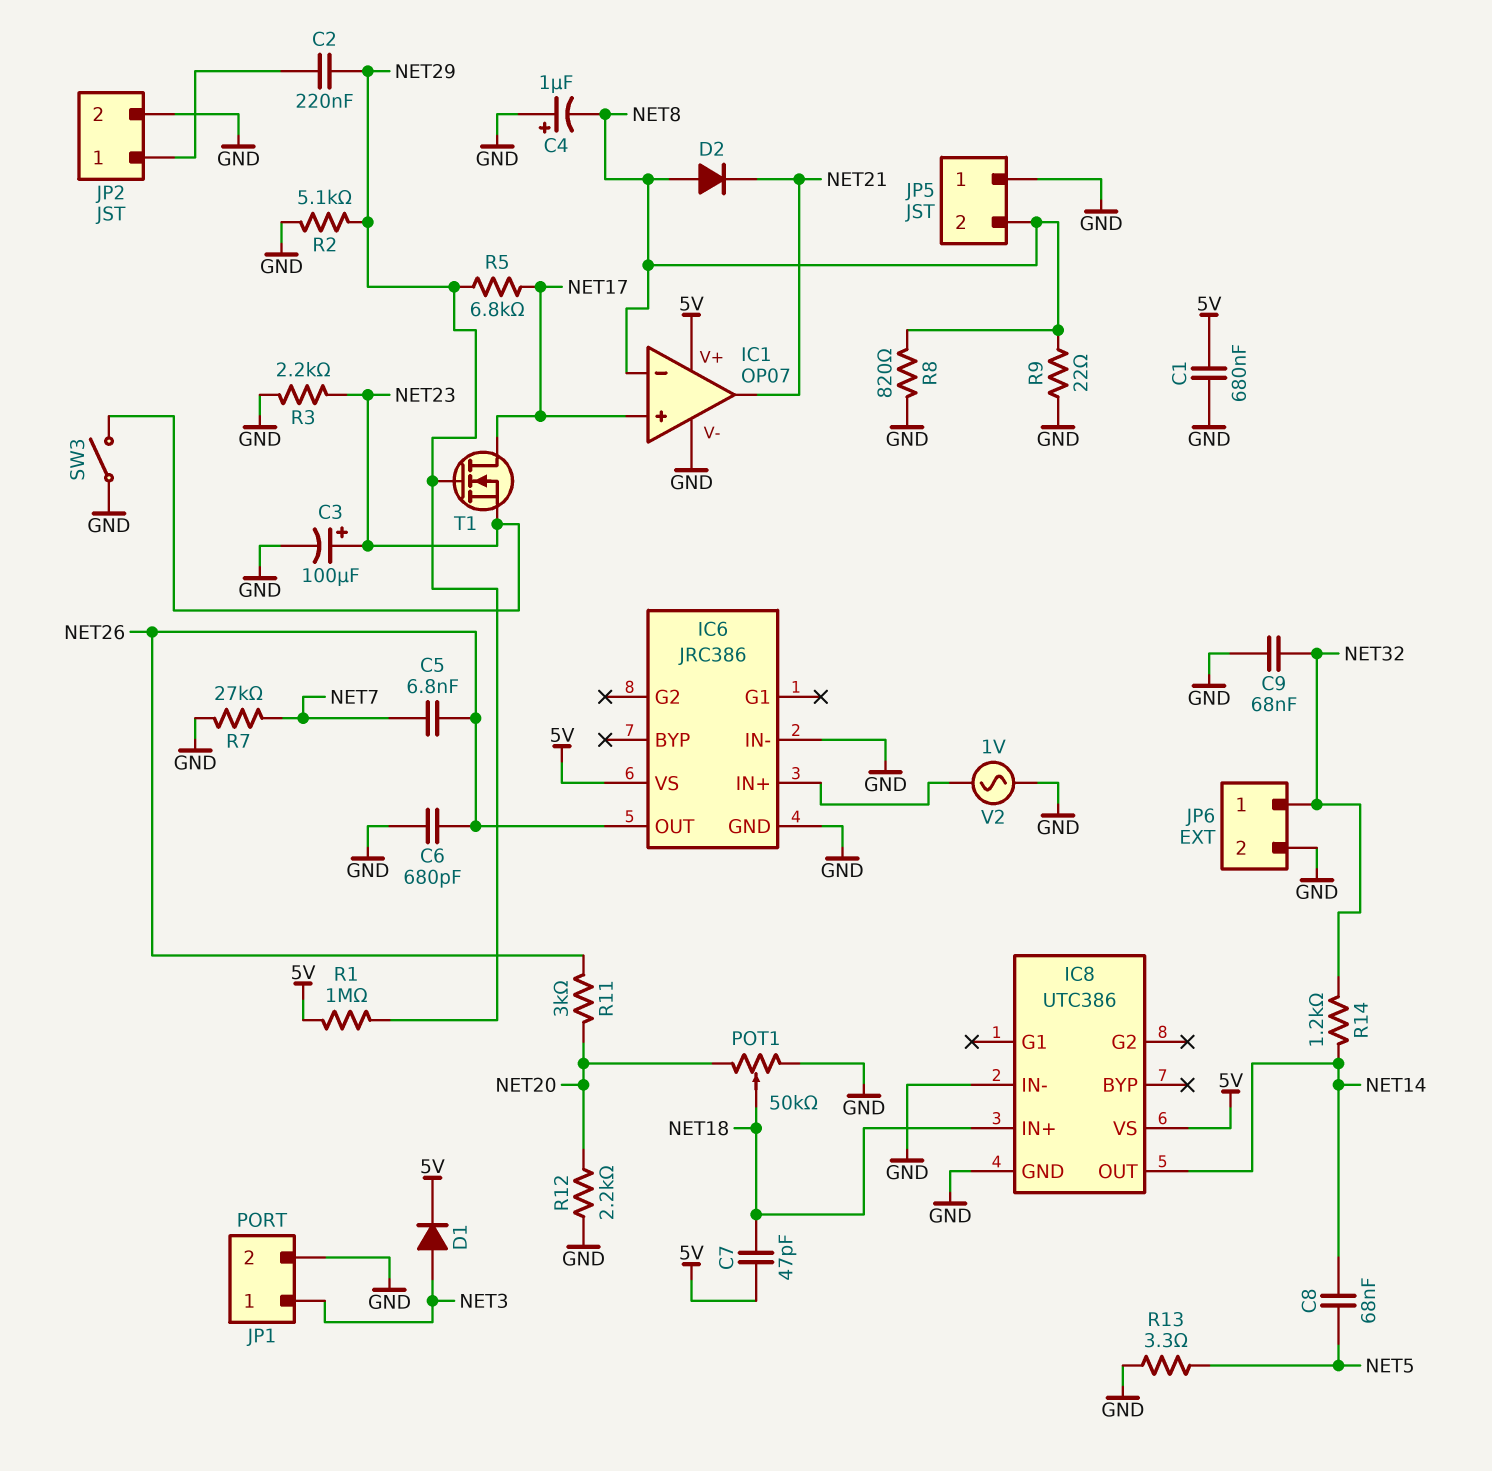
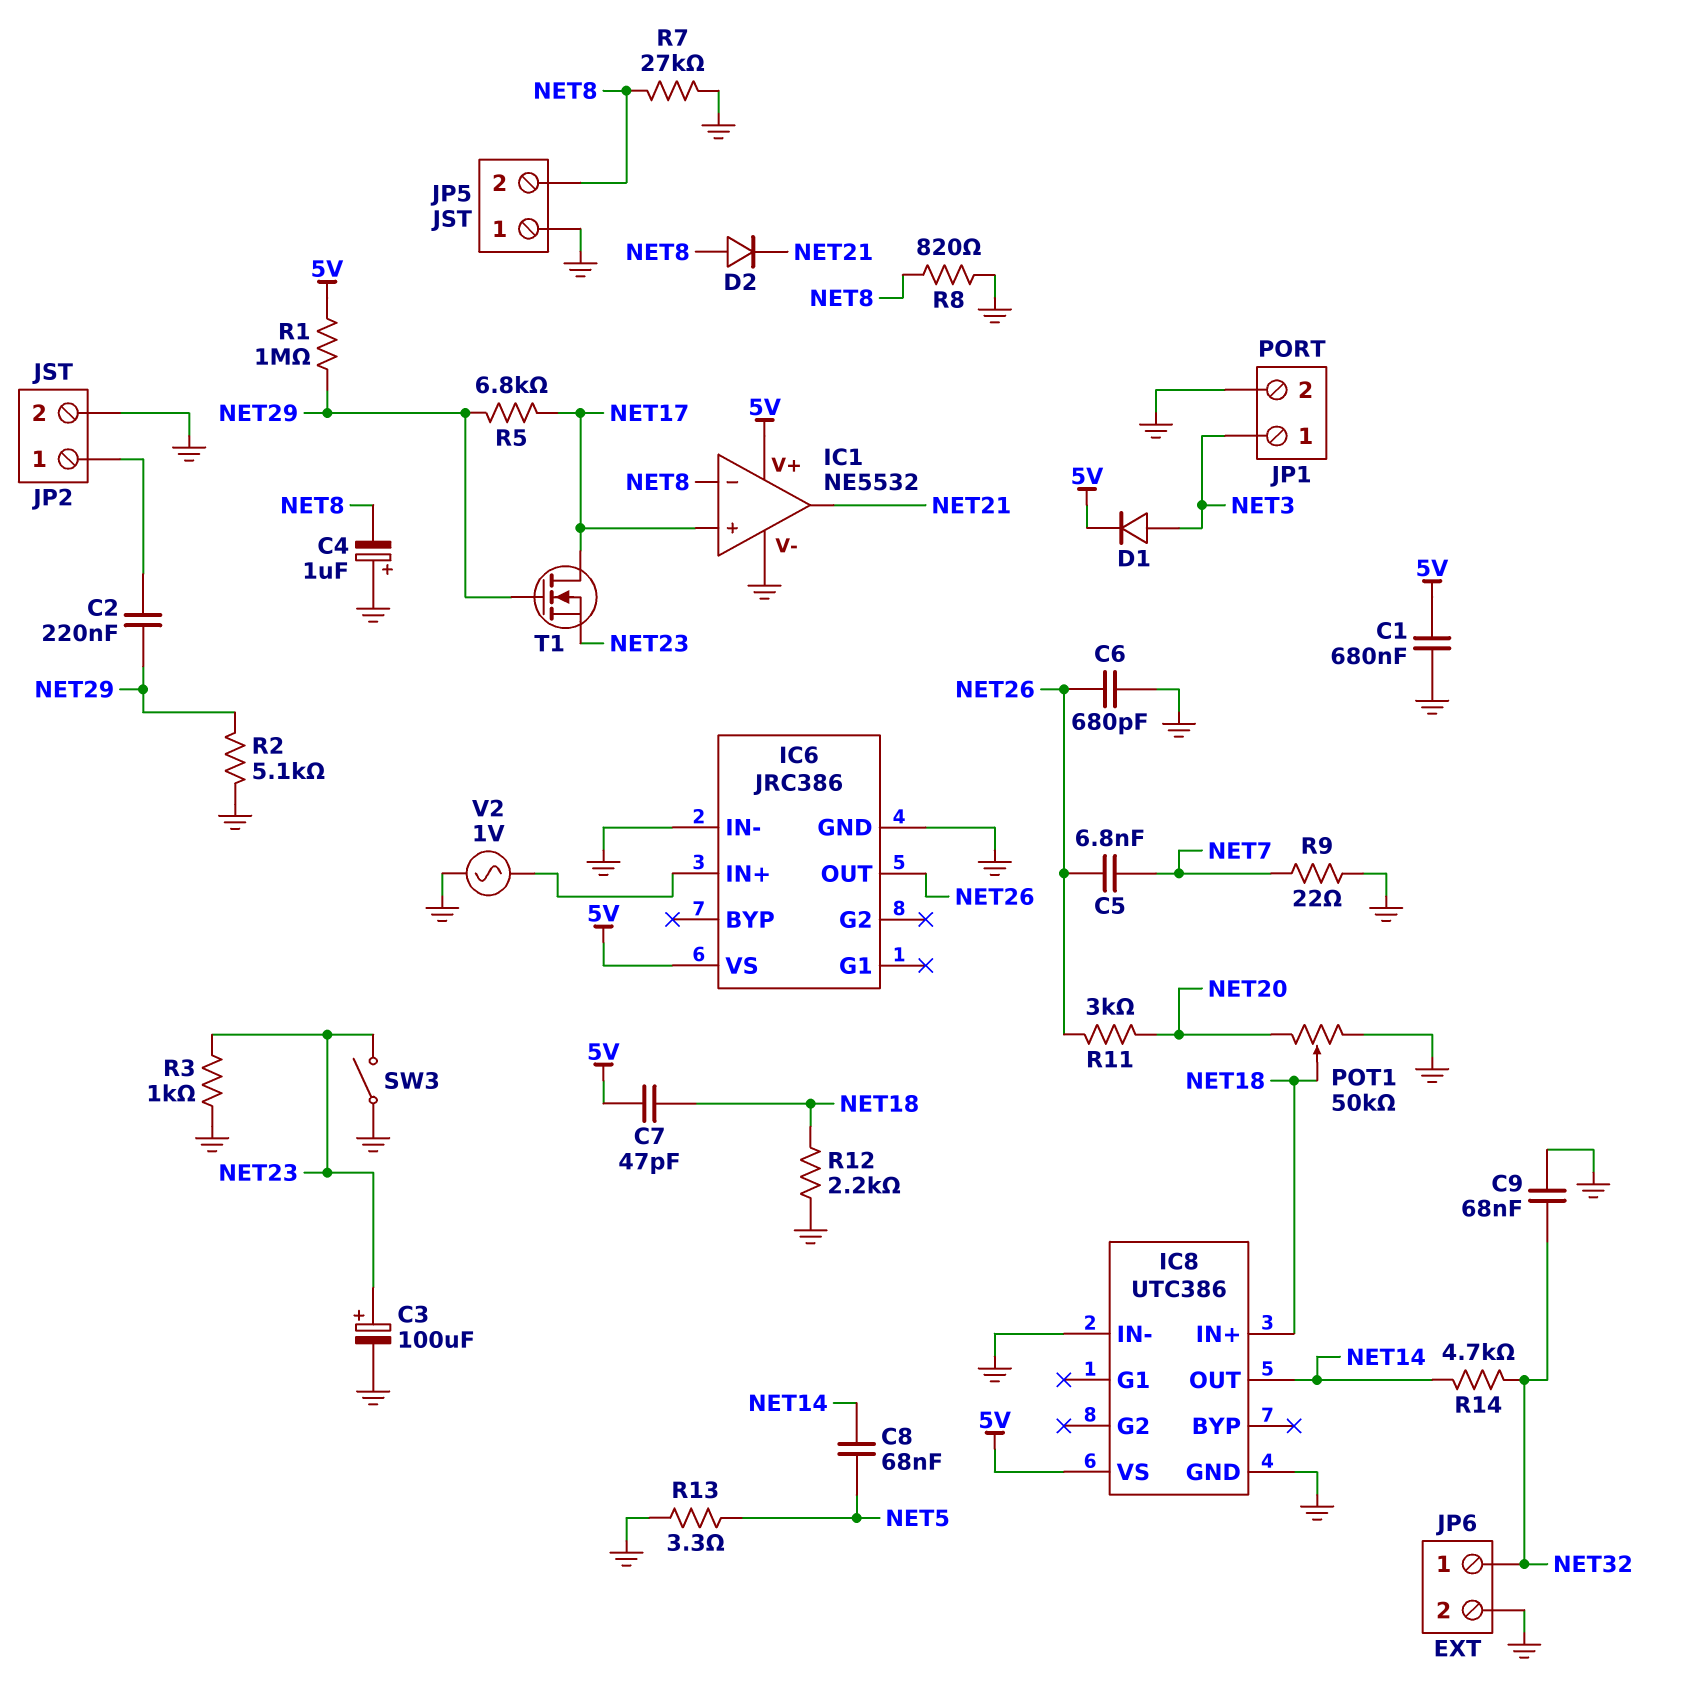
IC1: OP07 -> NE5532
R3: 2.2k (GND, NET23) -> 1k (GND, NET23)
R7: 27k (GND, NET7) -> 27k (GND, NET8)
R9: 22 (GND, NET8) -> 22 (GND, NET7)
R12: 2.2k (GND, NET20) -> 2.2k (GND, NET18)
R14: 1.2k (NET14, NET32) -> 4.7k (NET14, NET32)

